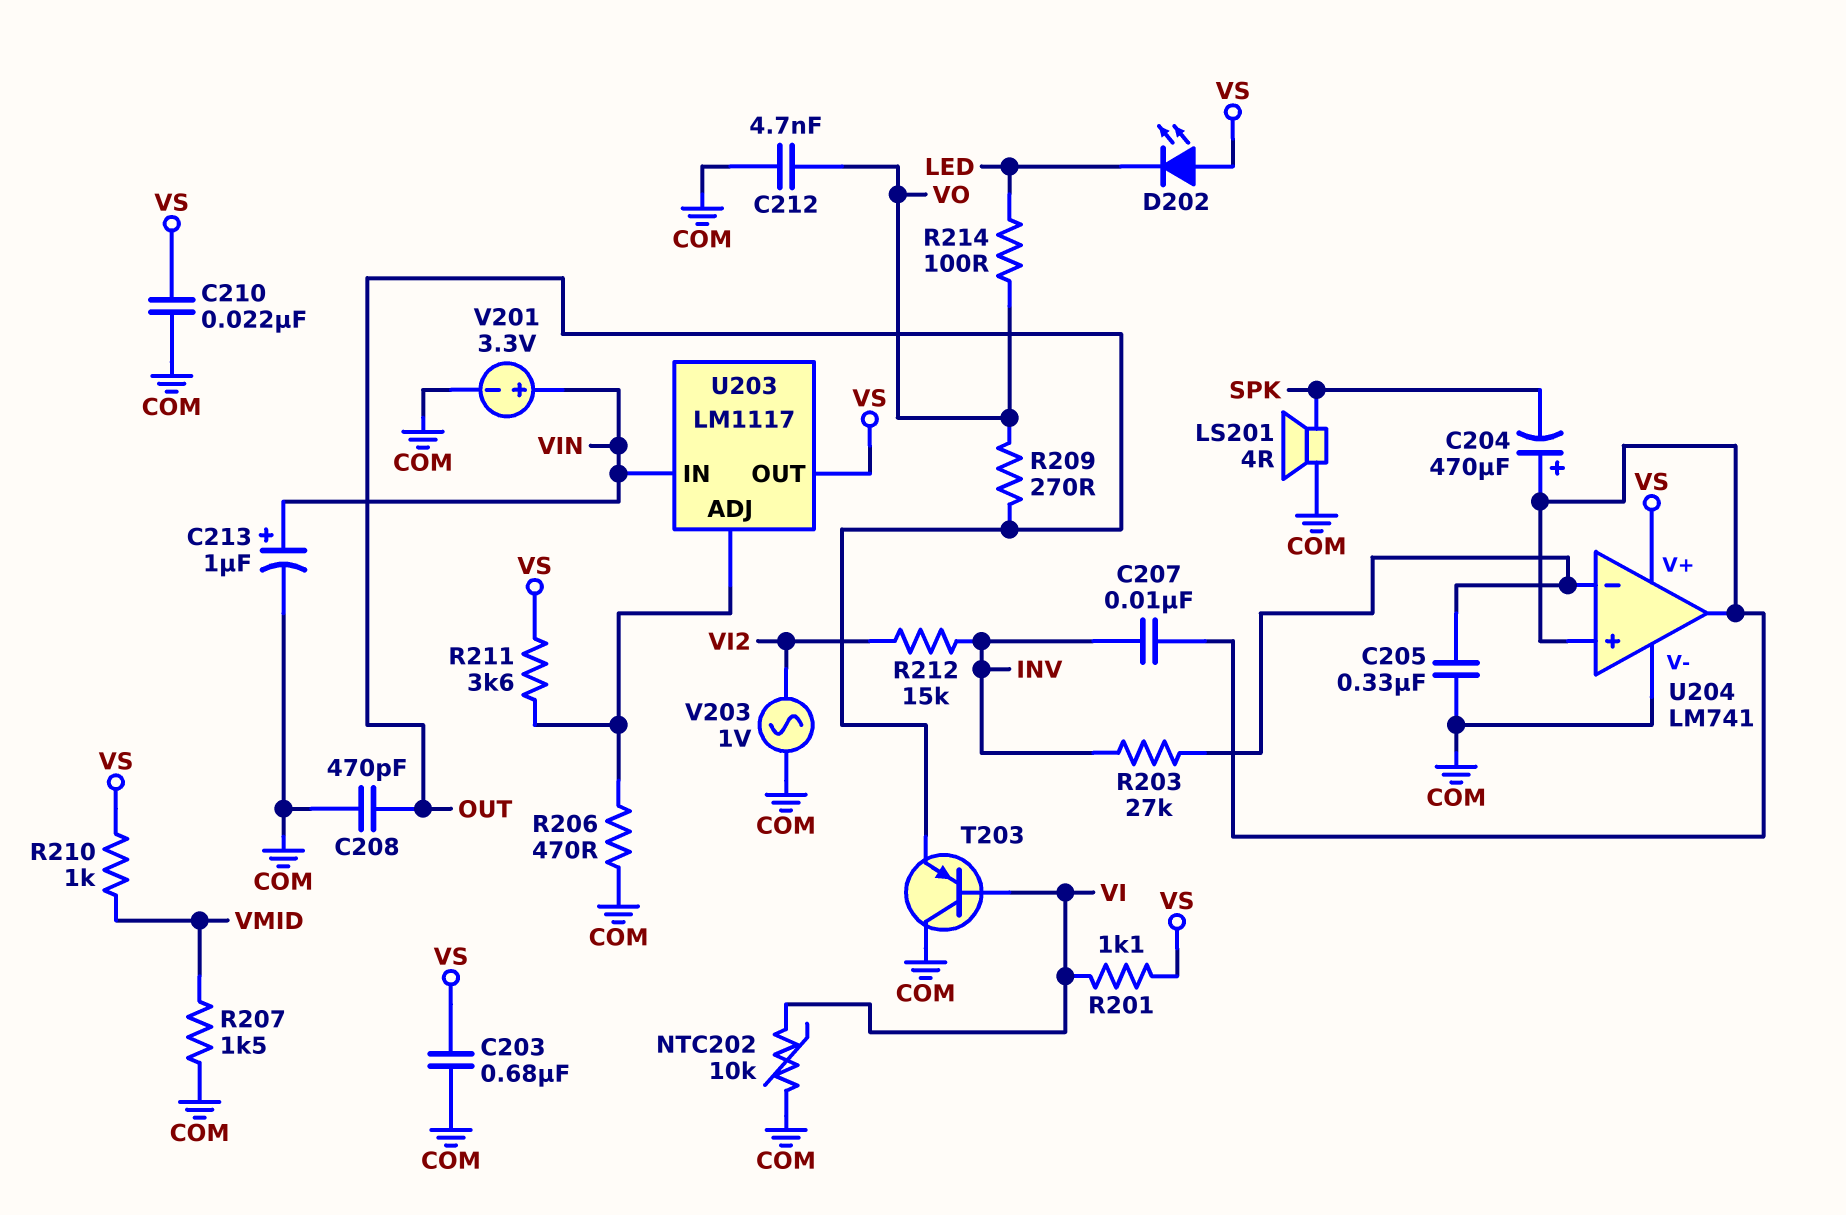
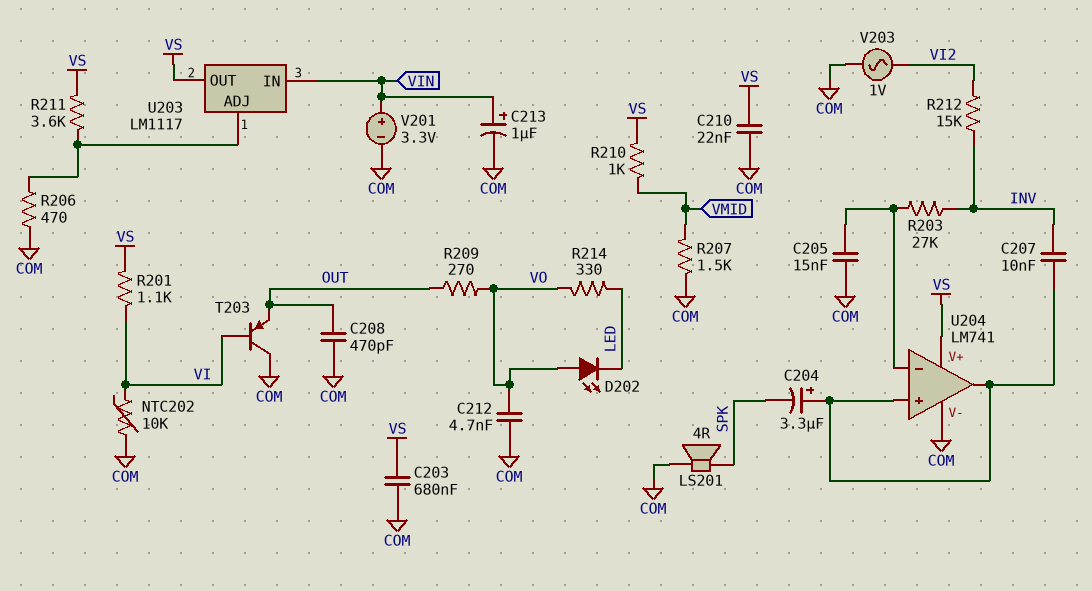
C204: 470uF (plus U204/in+, minus SPK) -> 3.3uF (plus U204/in+, minus SPK)
C205: 330nF (COM, U204/in-) -> 15nF (COM, U204/in-)
D202: LED (A VS, K LED) -> LED (A VO, K LED)
R214: 100 (LED, VO) -> 330 (LED, VO)

